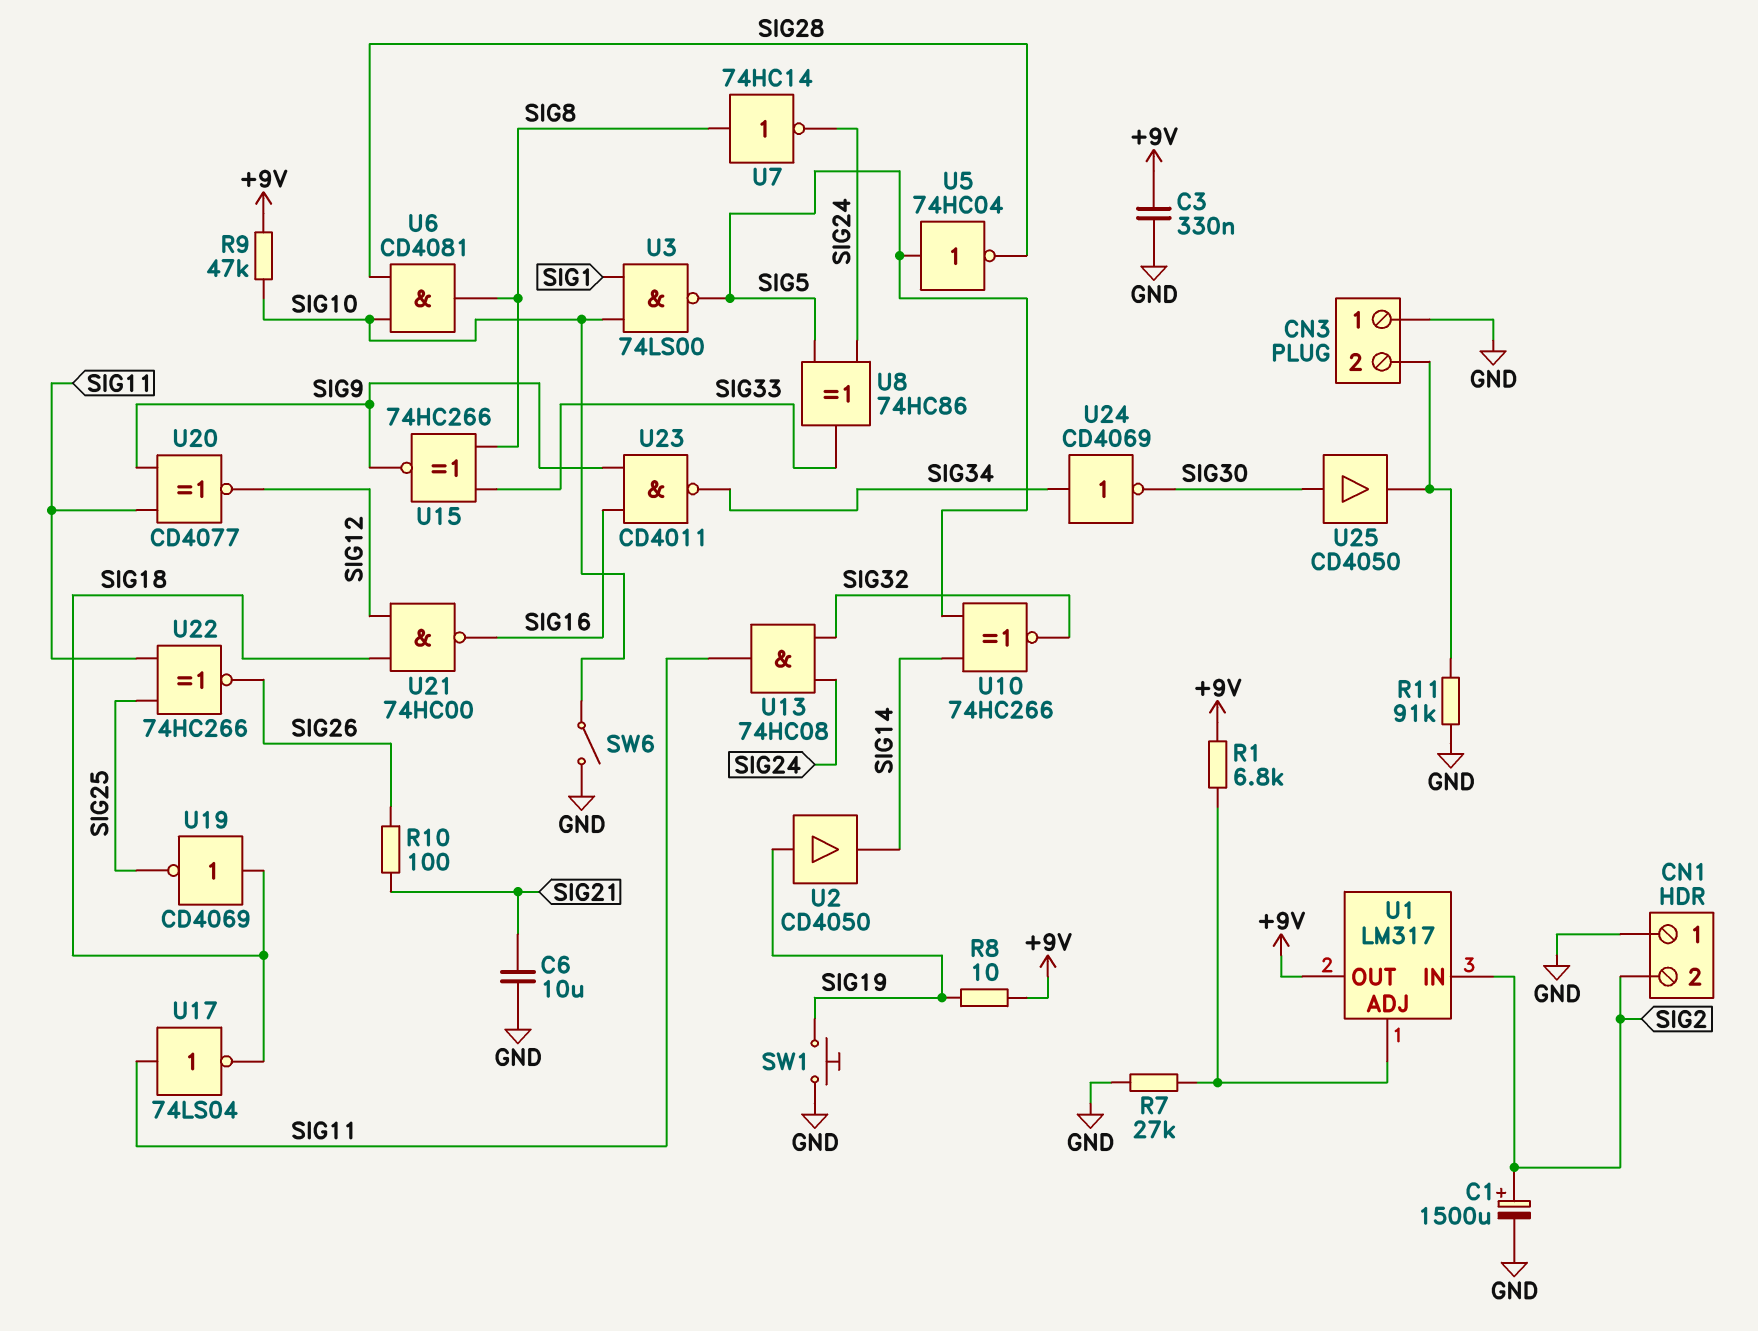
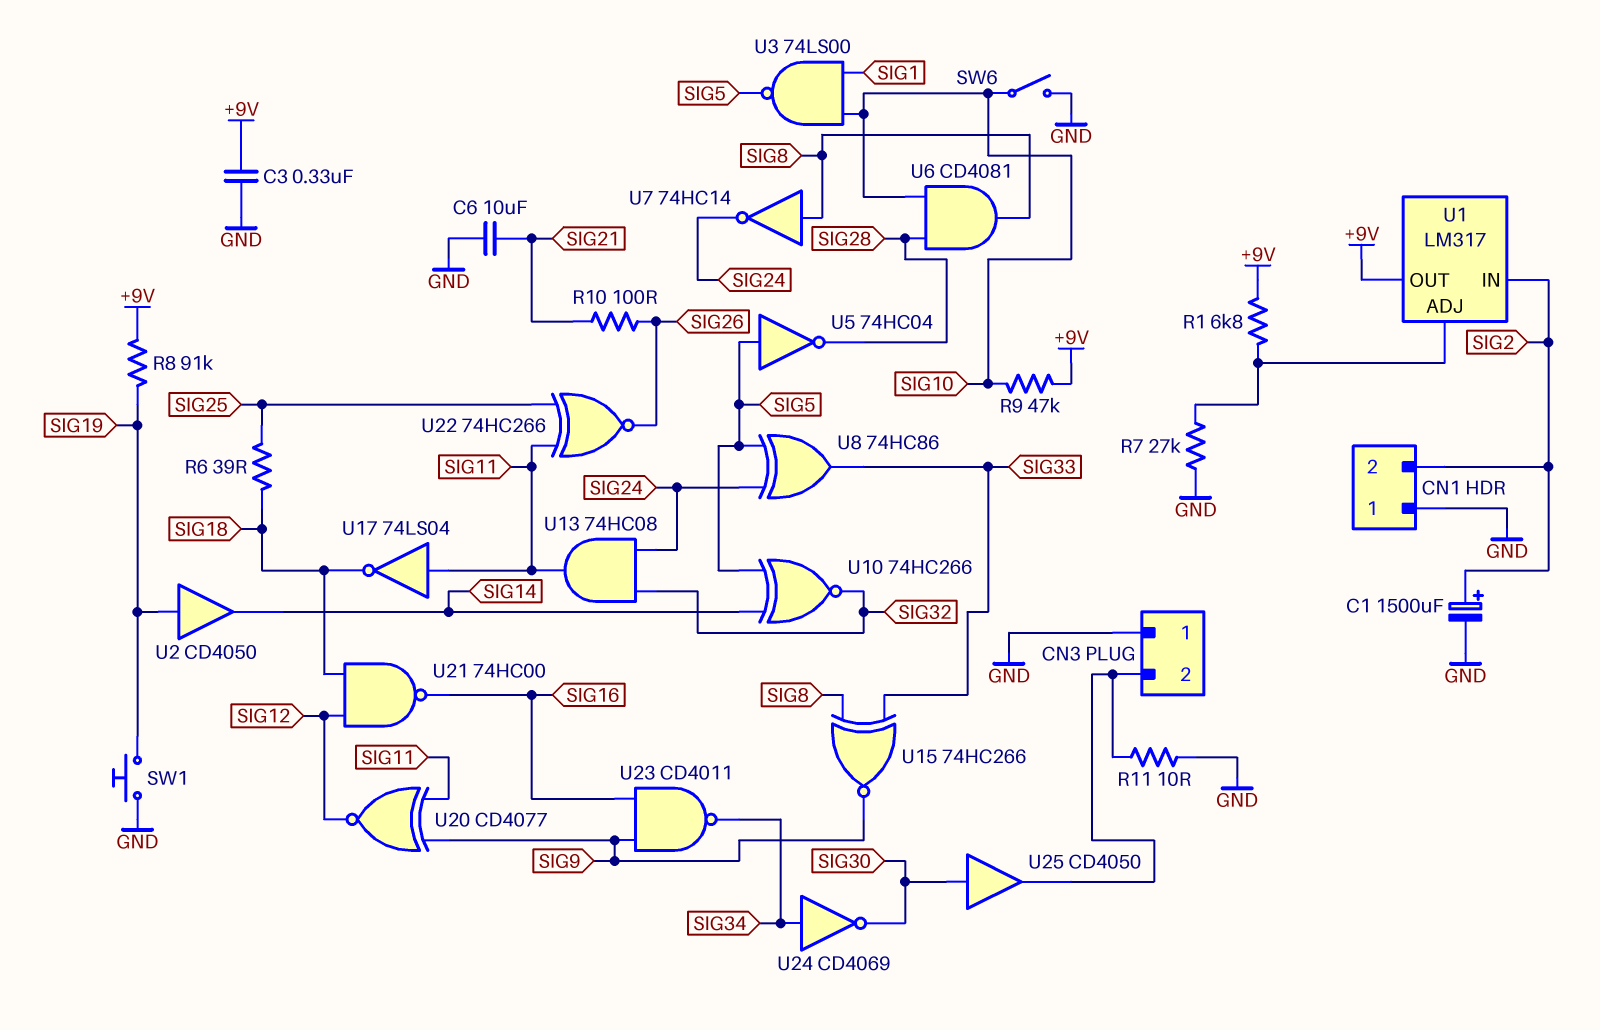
R6: none -> 39 (SIG18, SIG25)
R8: 10 (+9V, SIG19) -> 91k (+9V, SIG19)
R11: 91k (CN3/2, GND) -> 10 (CN3/2, GND)
U19: NOT CD4069 (in SIG18, out SIG25) -> none

